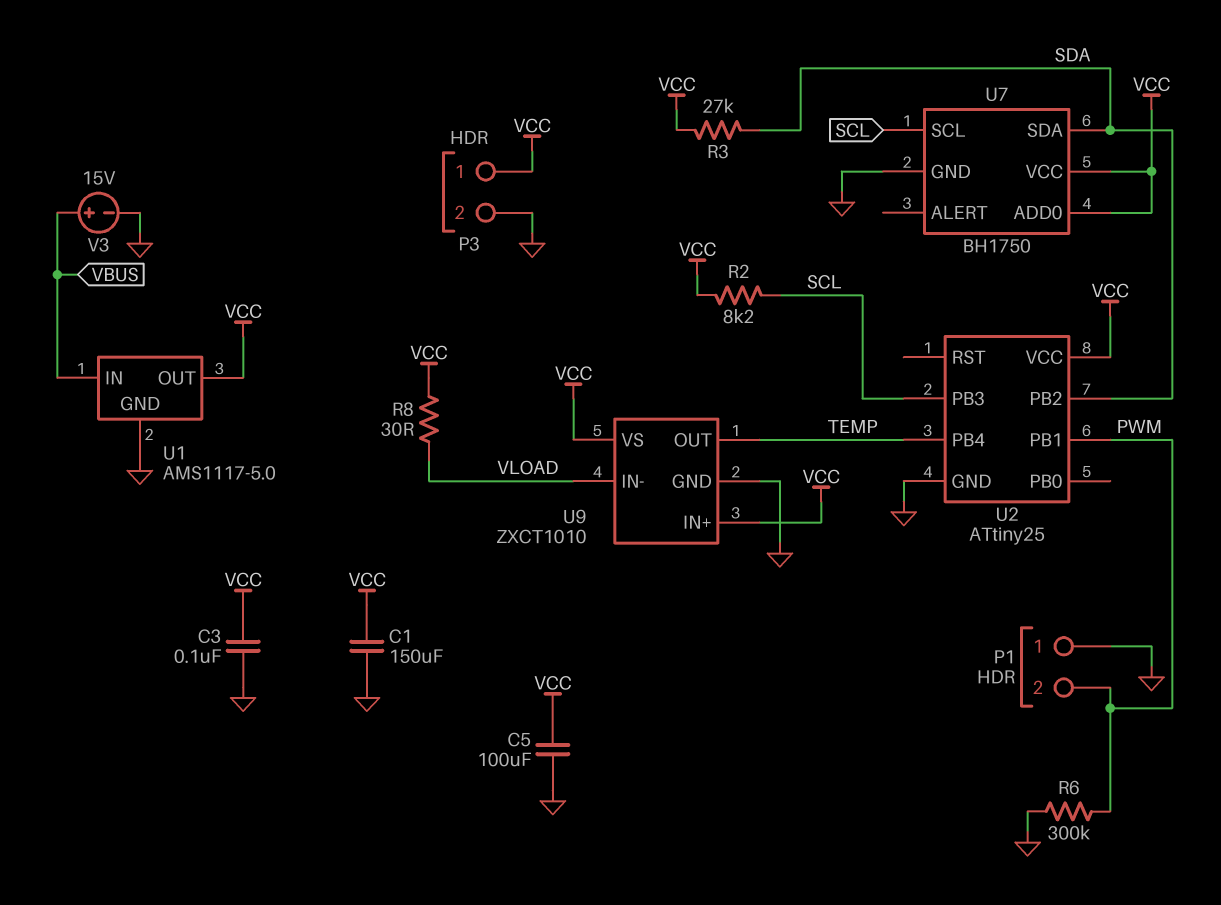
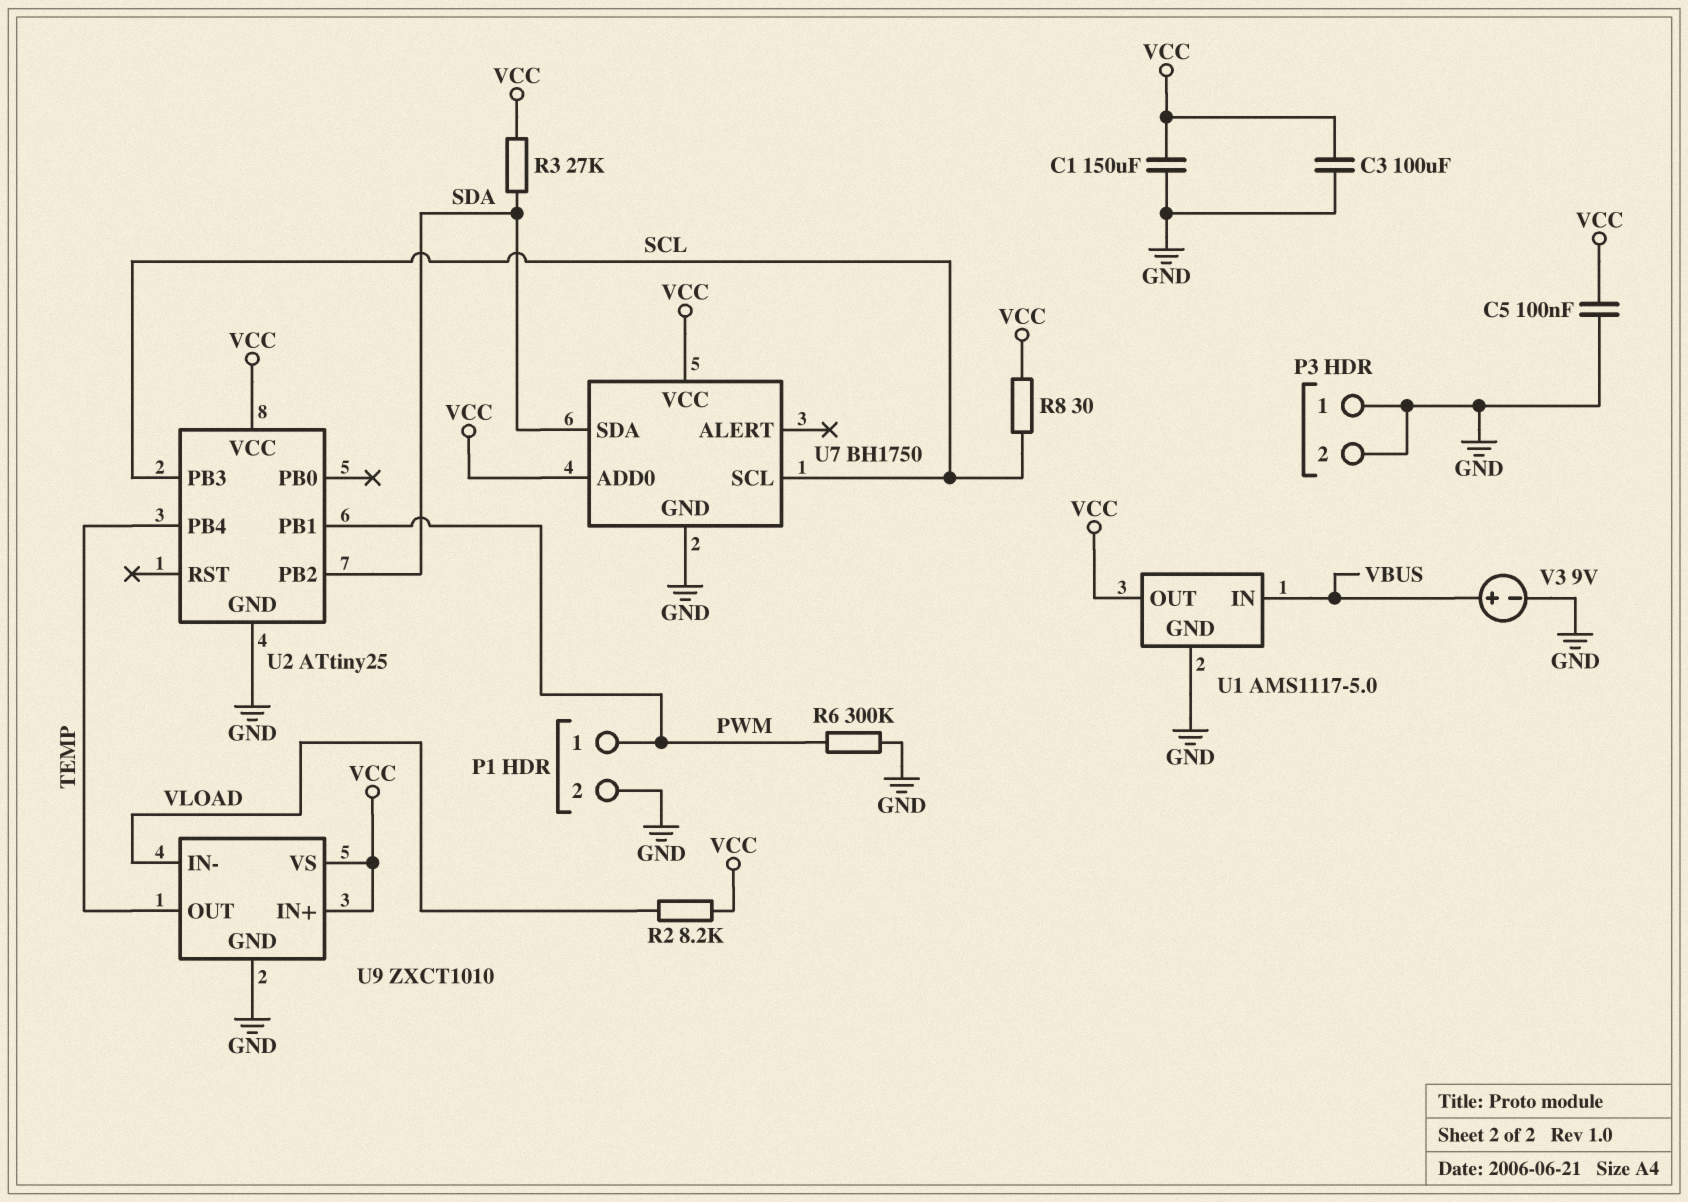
C3: 100nF (GND, VCC) -> 100uF (GND, VCC)
C5: 100uF (GND, VCC) -> 100nF (GND, VCC)
P1 pin 1: GND -> PWM
P1 pin 2: PWM -> GND
P3 pin 1: VCC -> GND
R2: 8.2k (SCL, VCC) -> 8.2k (VCC, VLOAD)
R8: 30 (VCC, VLOAD) -> 30 (SCL, VCC)
V3: 15V (plus VBUS, minus GND) -> 9V (plus VBUS, minus GND)

